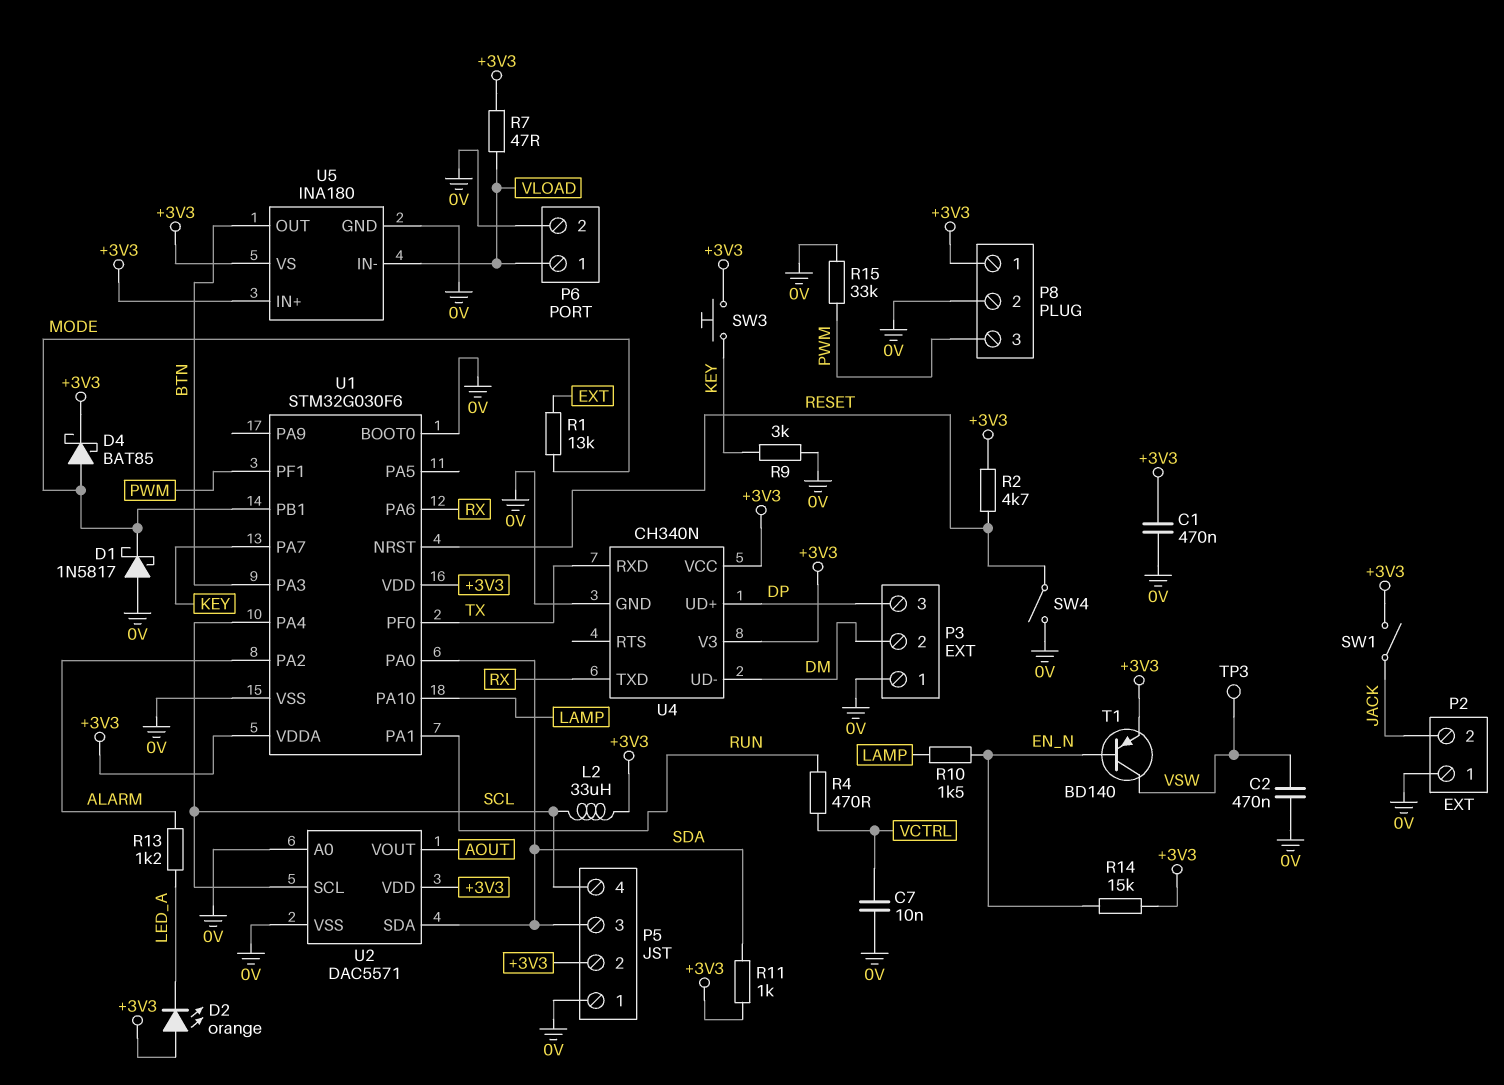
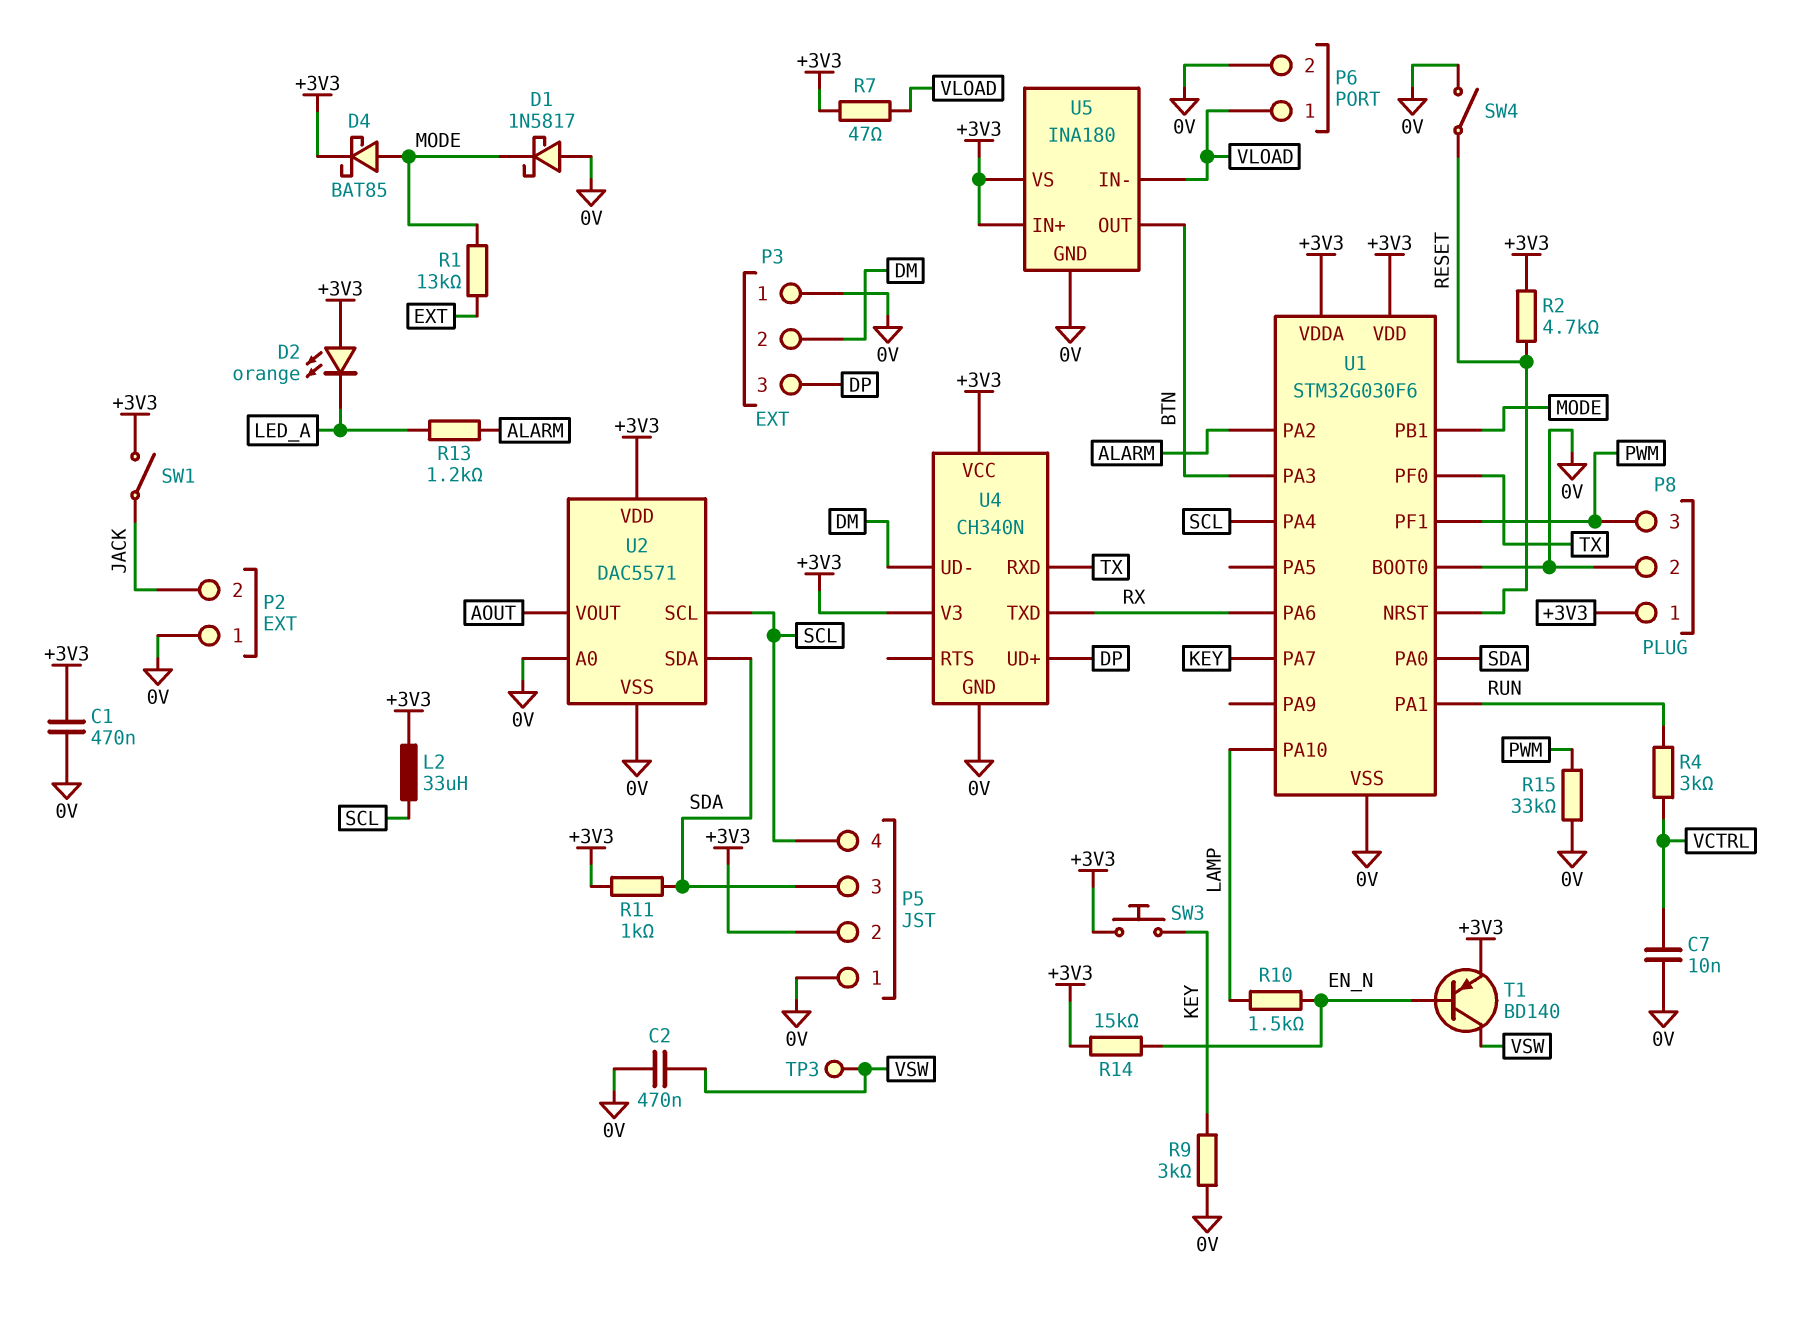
R4: 470 (RUN, VCTRL) -> 3k (RUN, VCTRL)

